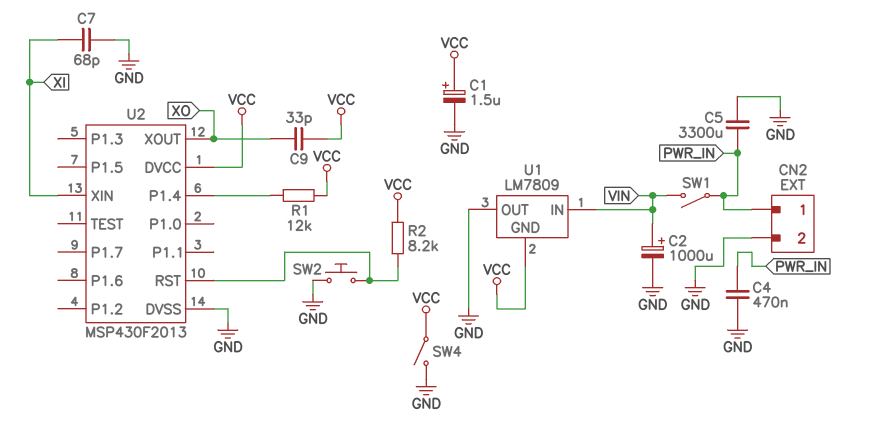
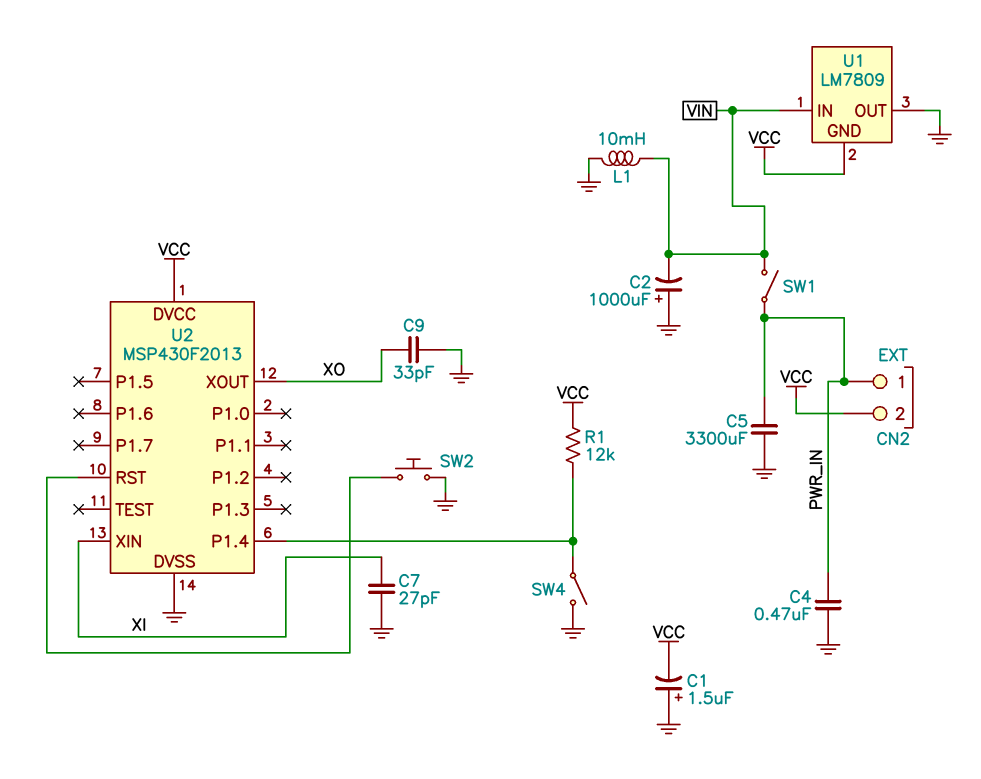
C1: 1.5uF (plus VCC, minus GND) -> 1.5uF (plus GND, minus VCC)
C2: 1000uF (plus VIN, minus GND) -> 1000uF (plus GND, minus VIN)
C7: 68pF (GND, XI) -> 27pF (GND, XI)
C9: 33pF (VCC, XO) -> 33pF (GND, XO)
CN2 pin 2: GND -> VCC
L1: none -> 10mH (GND, VIN)
R2: 8.2k (U2/RST, VCC) -> none
SW4: switch (GND, VCC) -> switch (GND, U2/P1.4)

